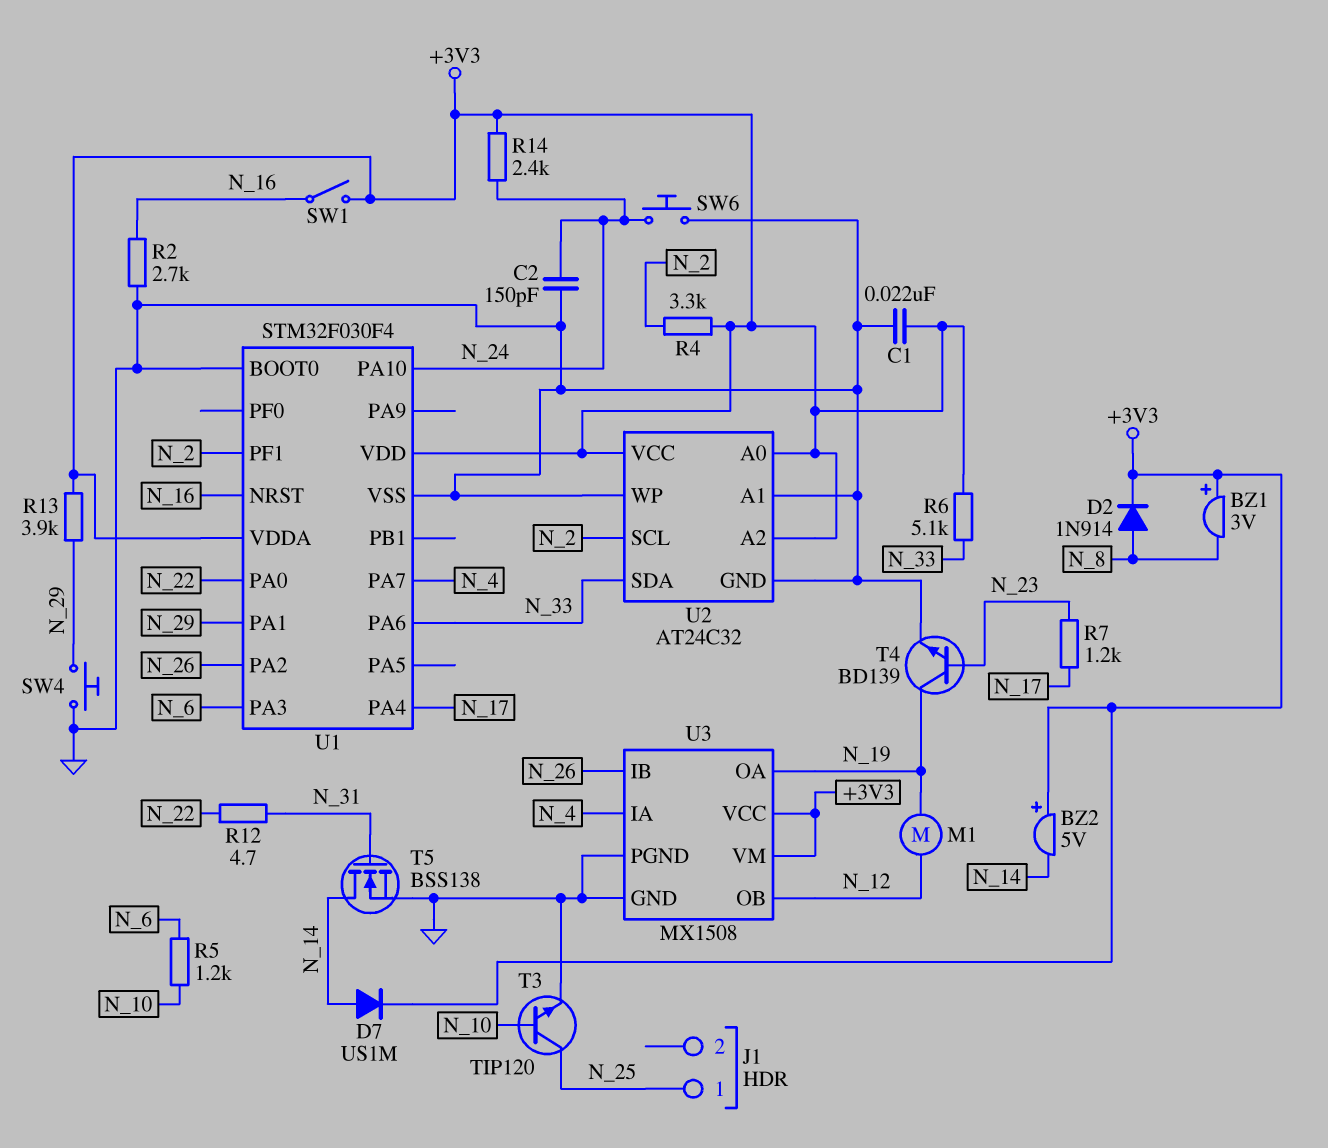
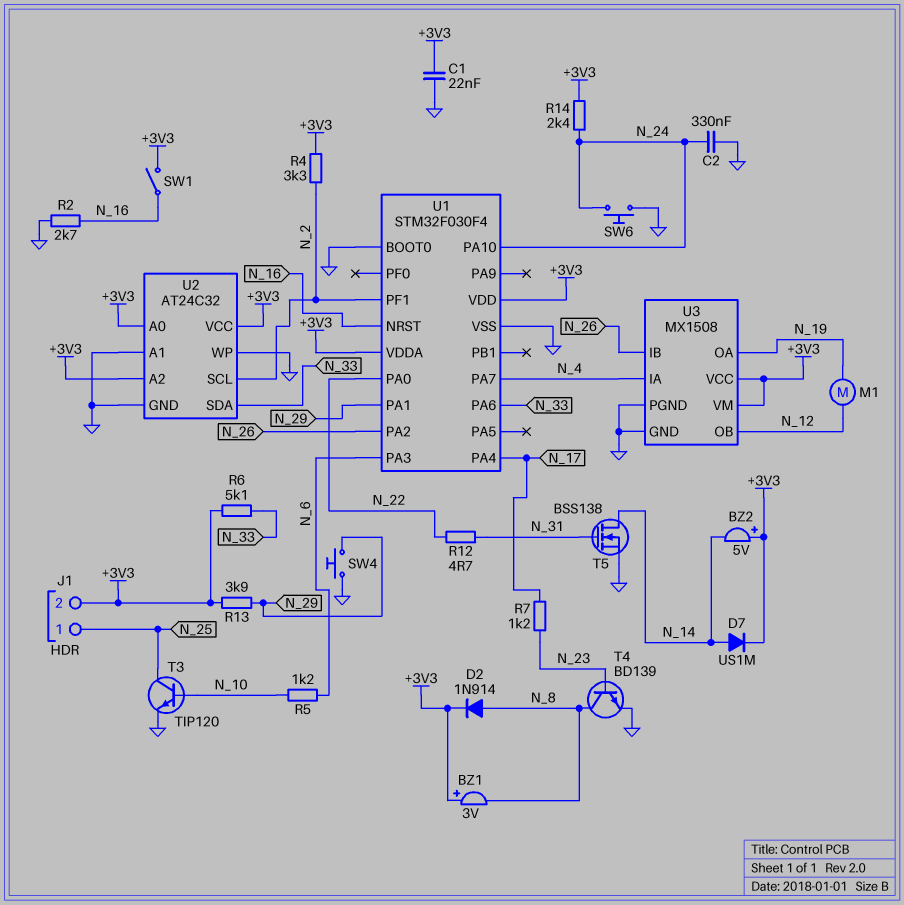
C2: 150pF (GND, N_24) -> 330nF (GND, N_24)
J1 pin 2: none -> +3V3
T4: NPN BD139 (B N_23, C N_19, E GND) -> NPN BD139 (B N_23, C N_8, E GND)

